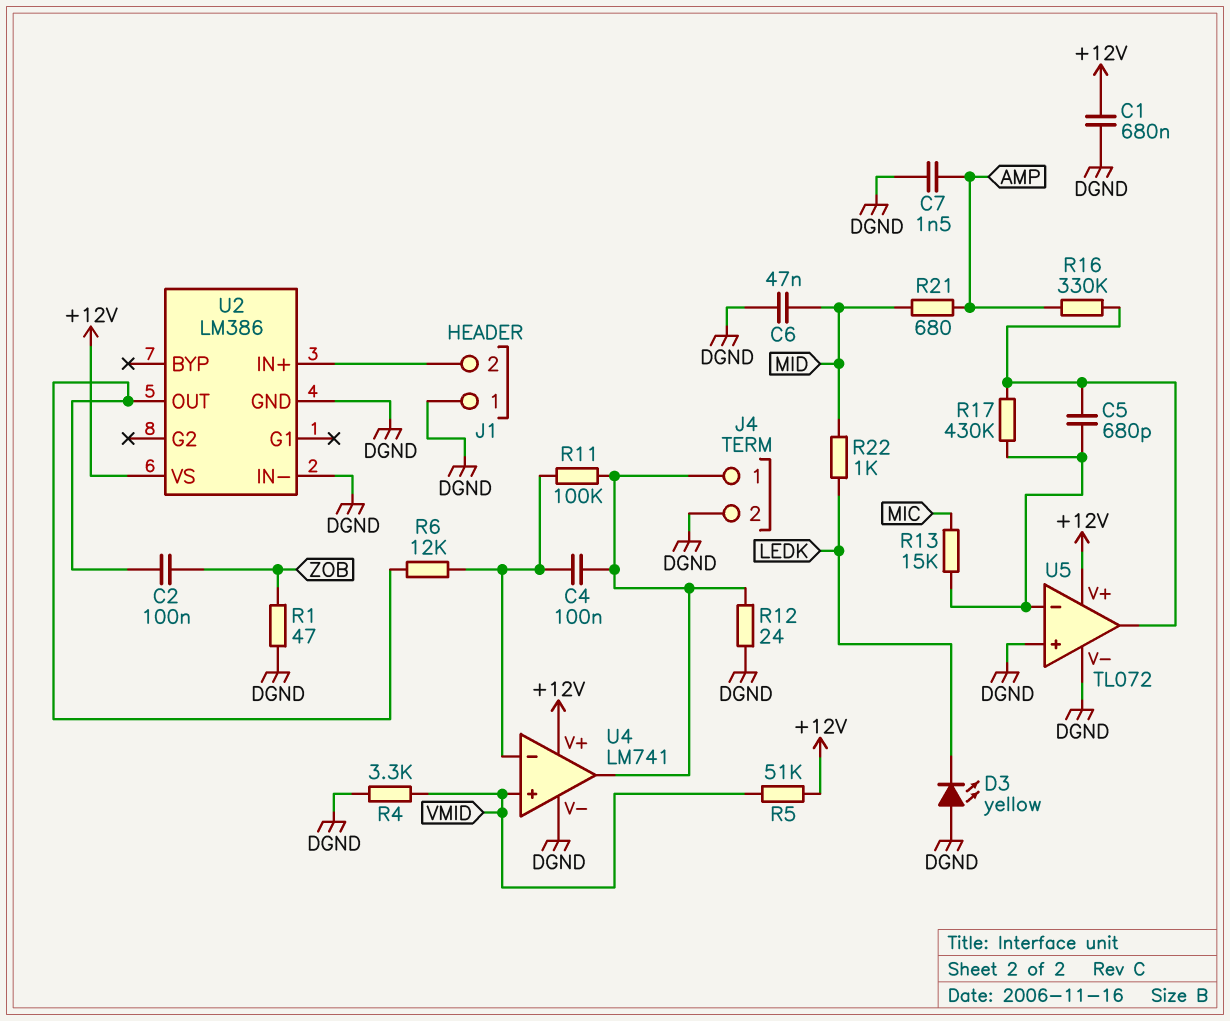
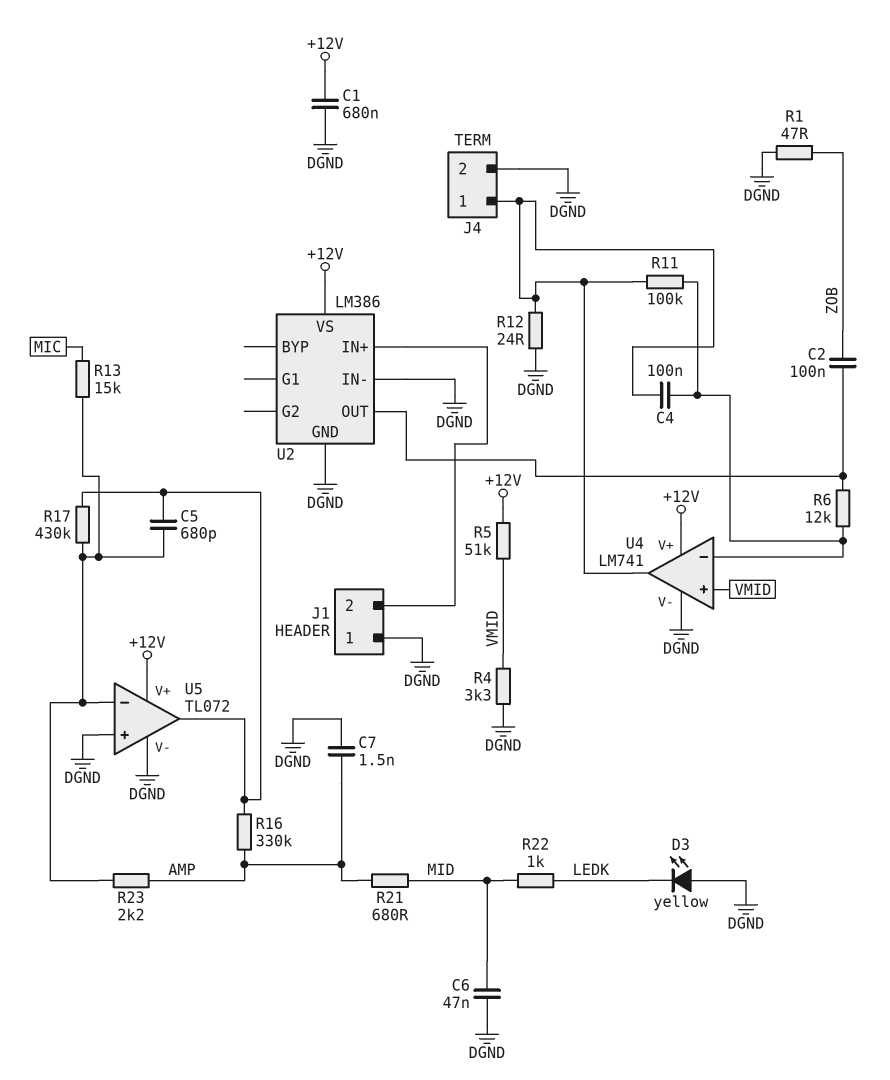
R23: none -> 2.2k (AMP, U5/in-)

